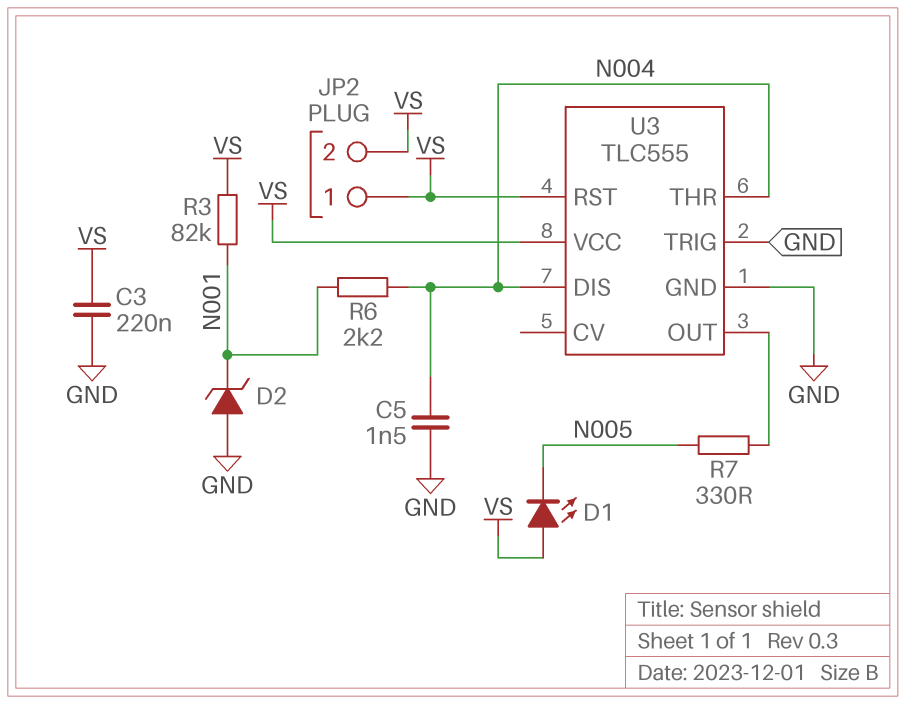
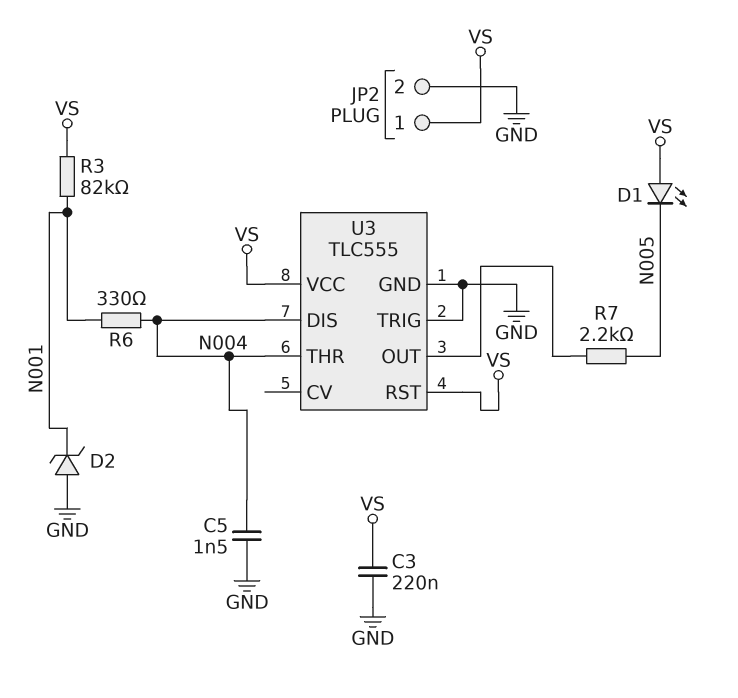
JP2 pin 2: VS -> GND
R6: 2.2k (N001, N004) -> 330 (N001, N004)
R7: 330 (N005, U3/OUT) -> 2.2k (N005, U3/OUT)

